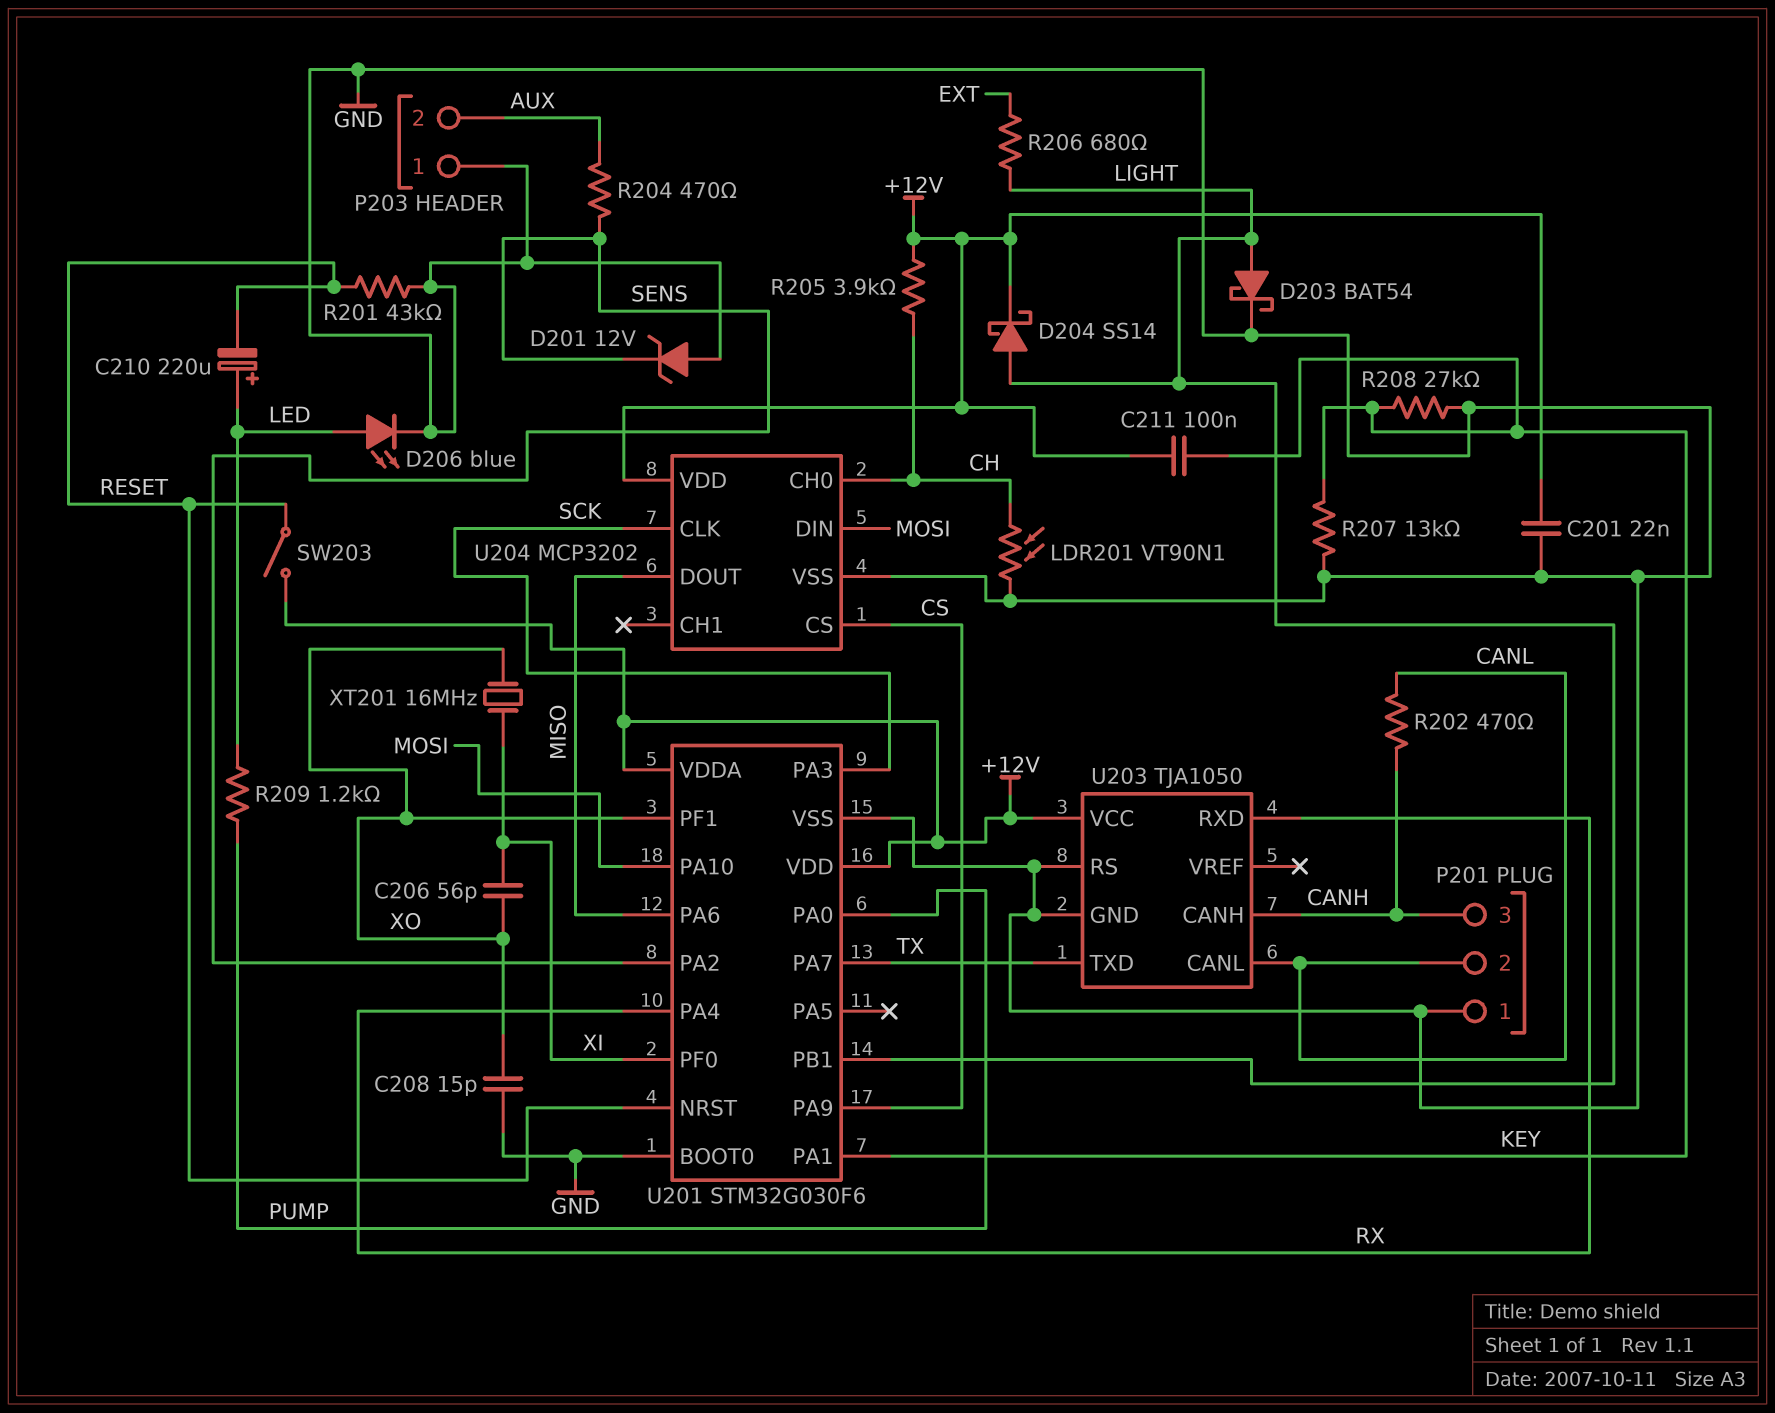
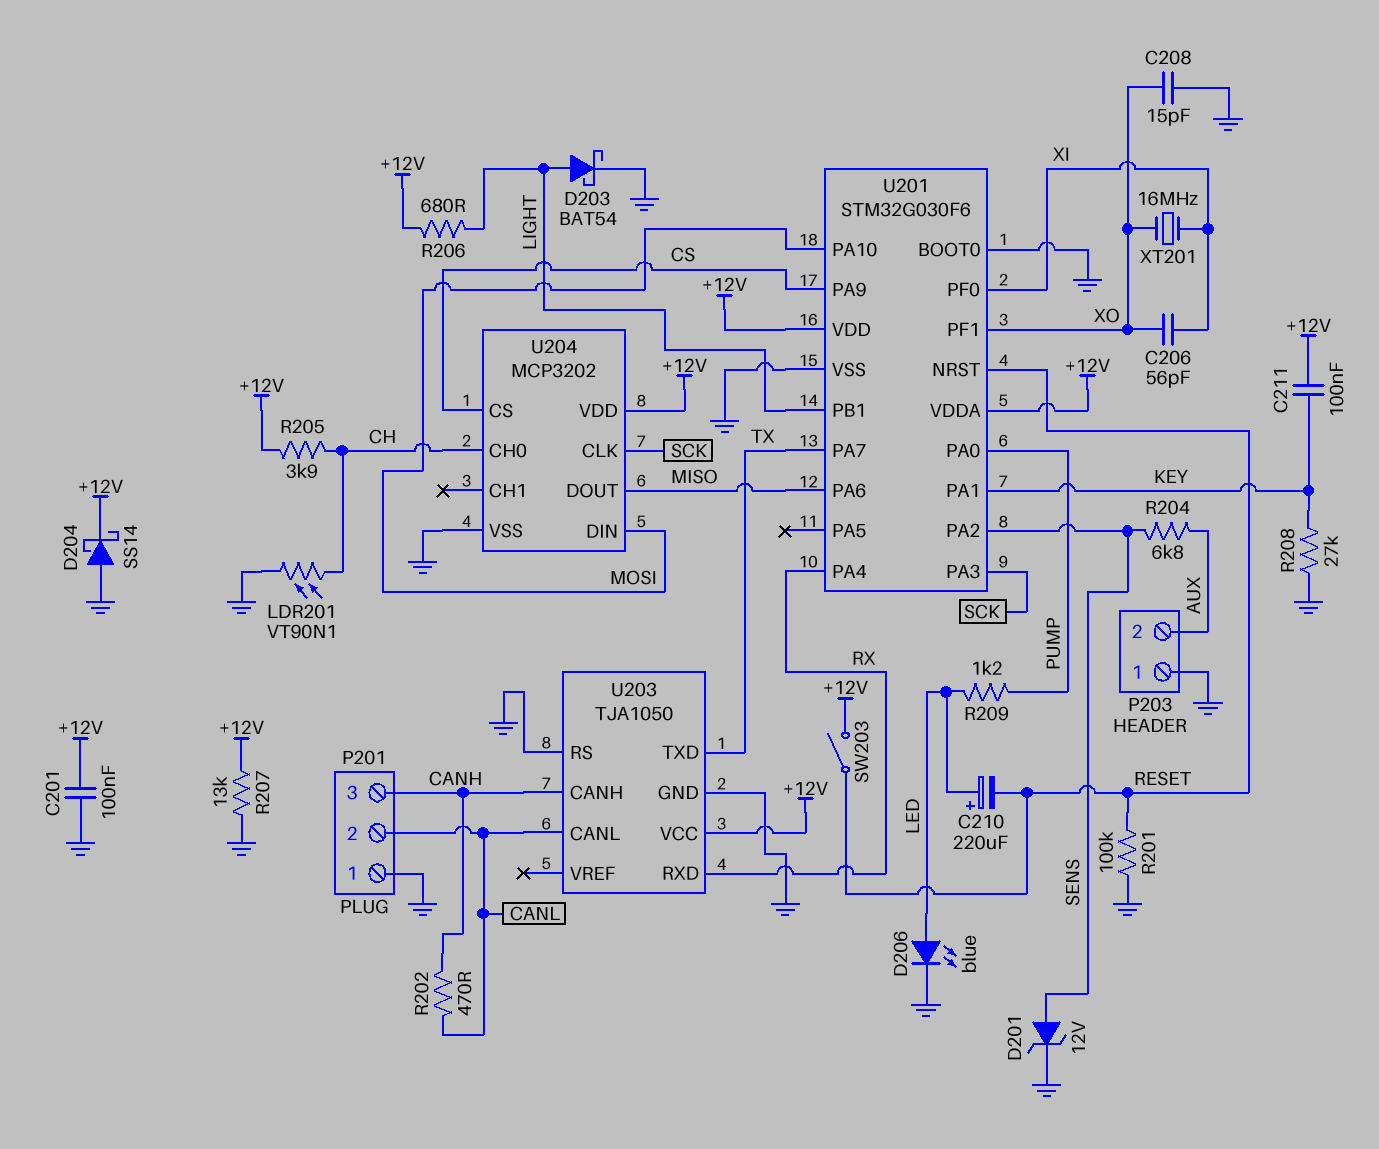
C201: 22nF (+12V, GND) -> 100nF (+12V, GND)
D201: zener 12V (A GND, K SENS) -> zener 12V (A SENS, K GND)
D204: schottky SS14 (A LIGHT, K +12V) -> schottky SS14 (A GND, K +12V)
R201: 43k (GND, RESET) -> 100k (GND, RESET)
R204: 470 (AUX, SENS) -> 6.8k (AUX, SENS)
R206: 680 (EXT, LIGHT) -> 680 (+12V, LIGHT)
R207: 13k (GND, KEY) -> 13k (+12V, GND)

